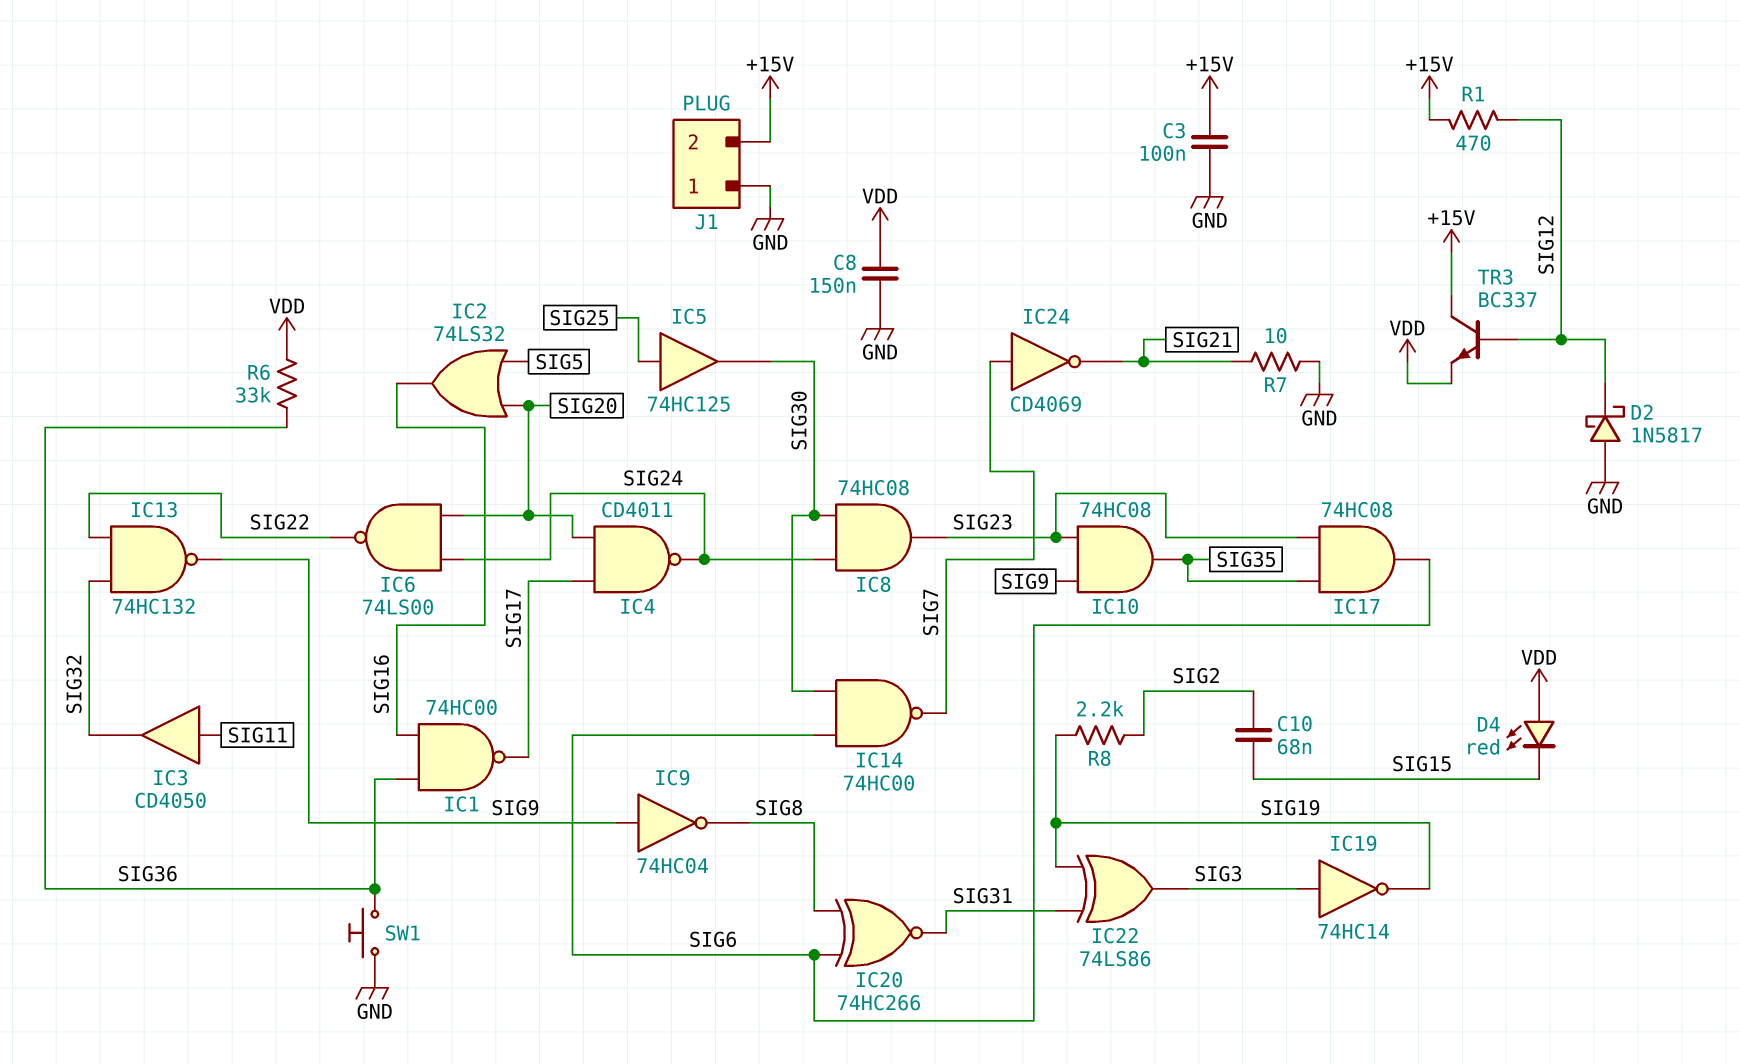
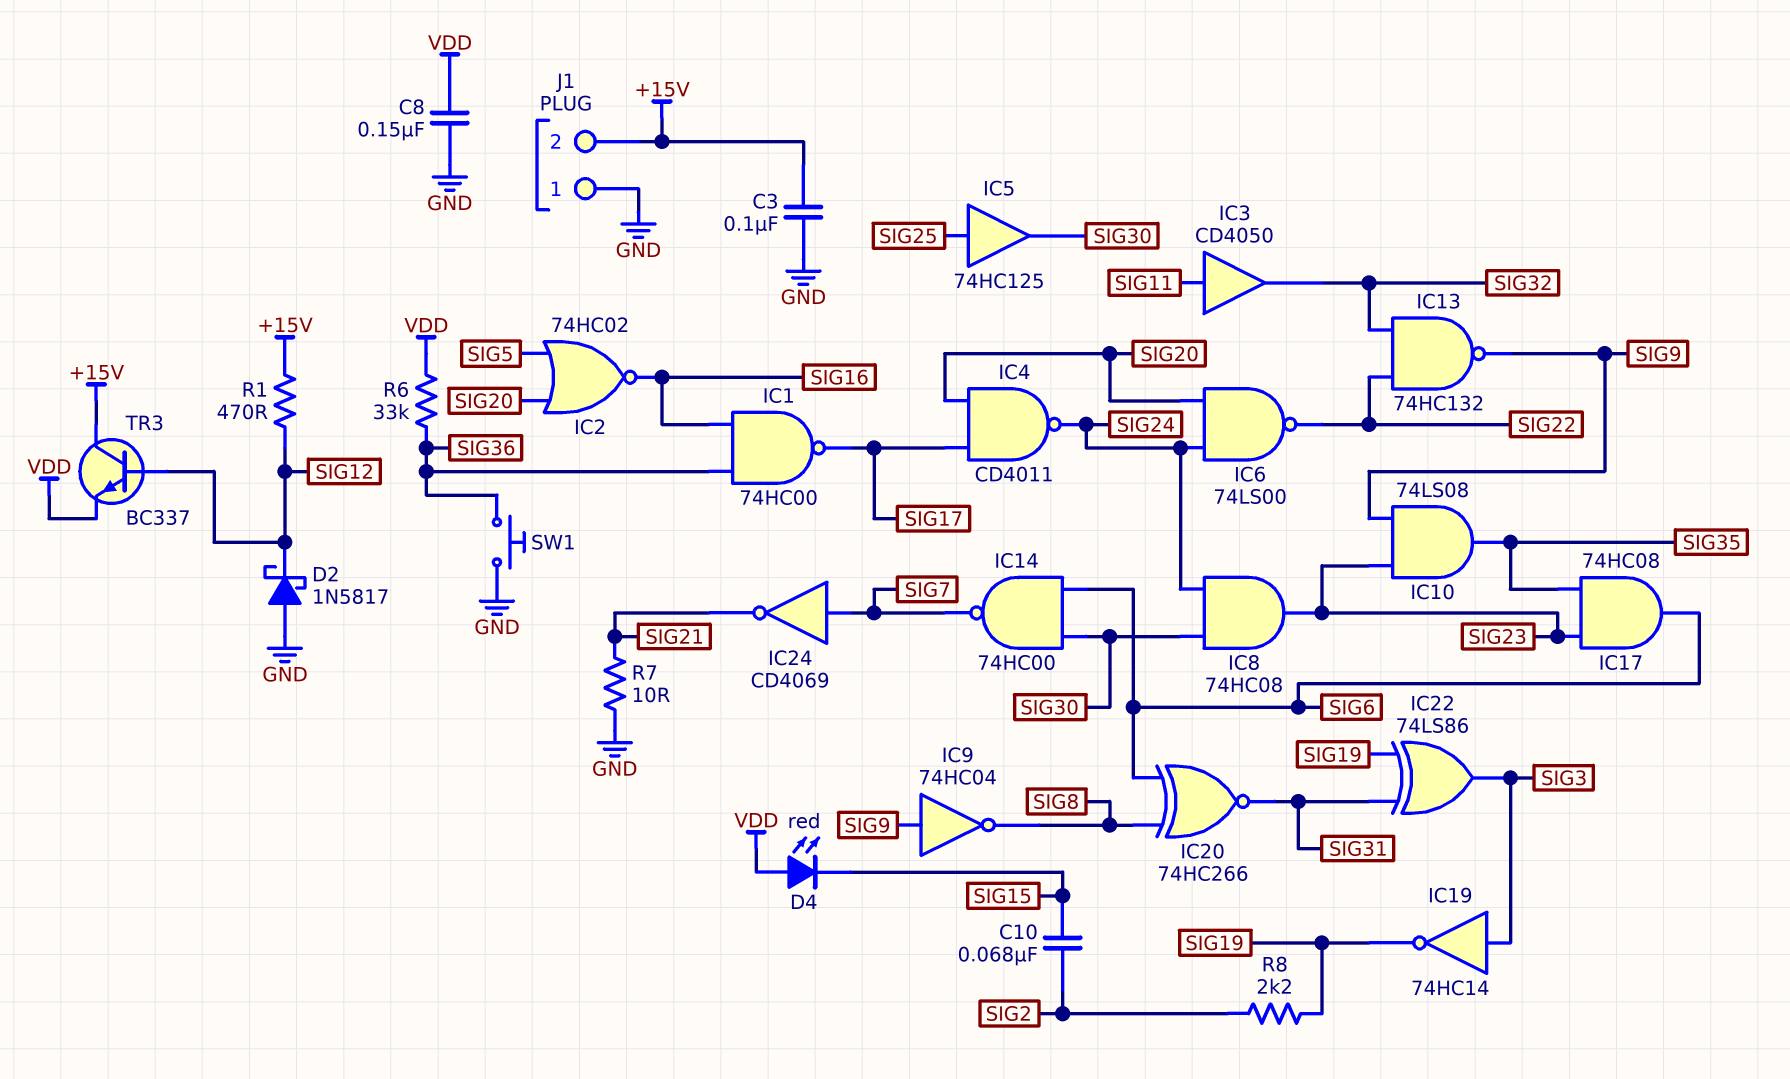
IC2: OR 74LS32 (in SIG5, in SIG20, out SIG16) -> NOR 74HC02 (in SIG5, in SIG20, out SIG16)
IC10: AND 74HC08 (in SIG9, in SIG23, out SIG35) -> AND 74LS08 (in SIG9, in SIG23, out SIG35)

